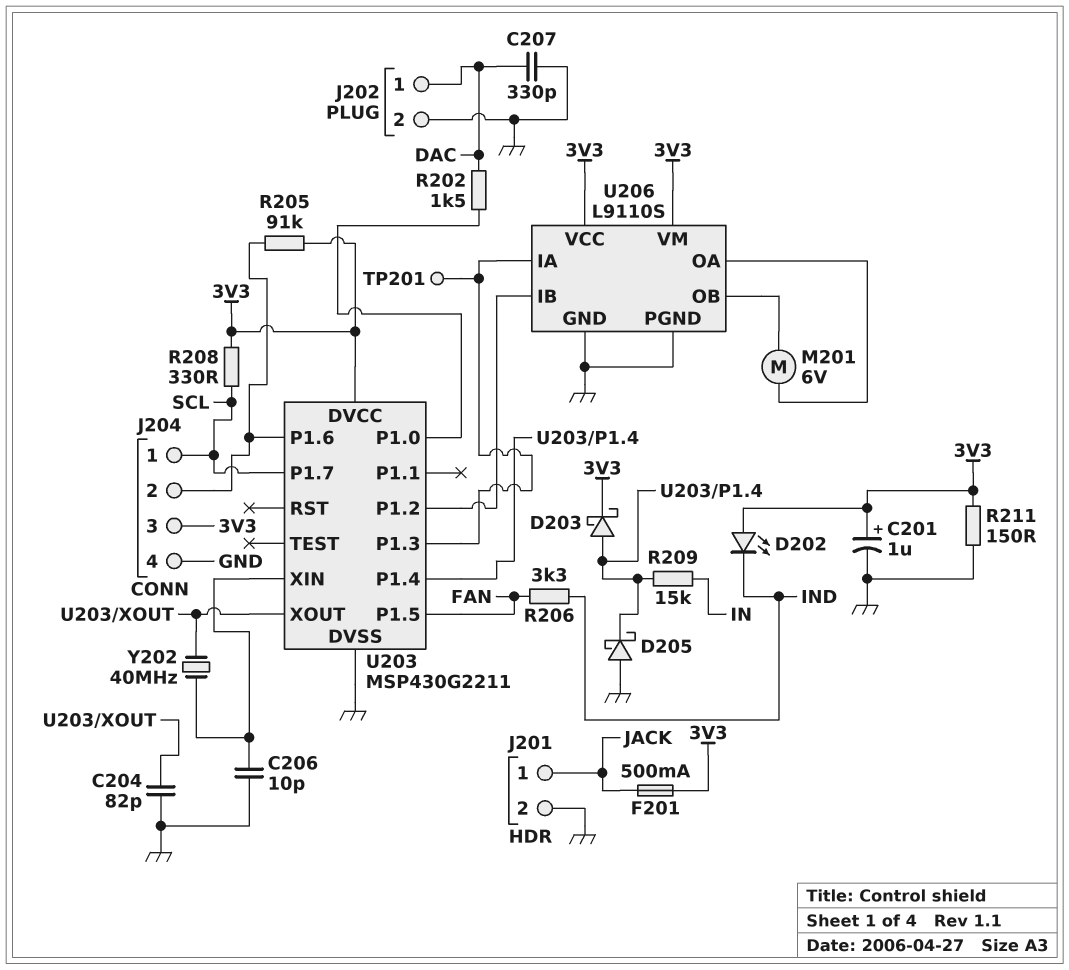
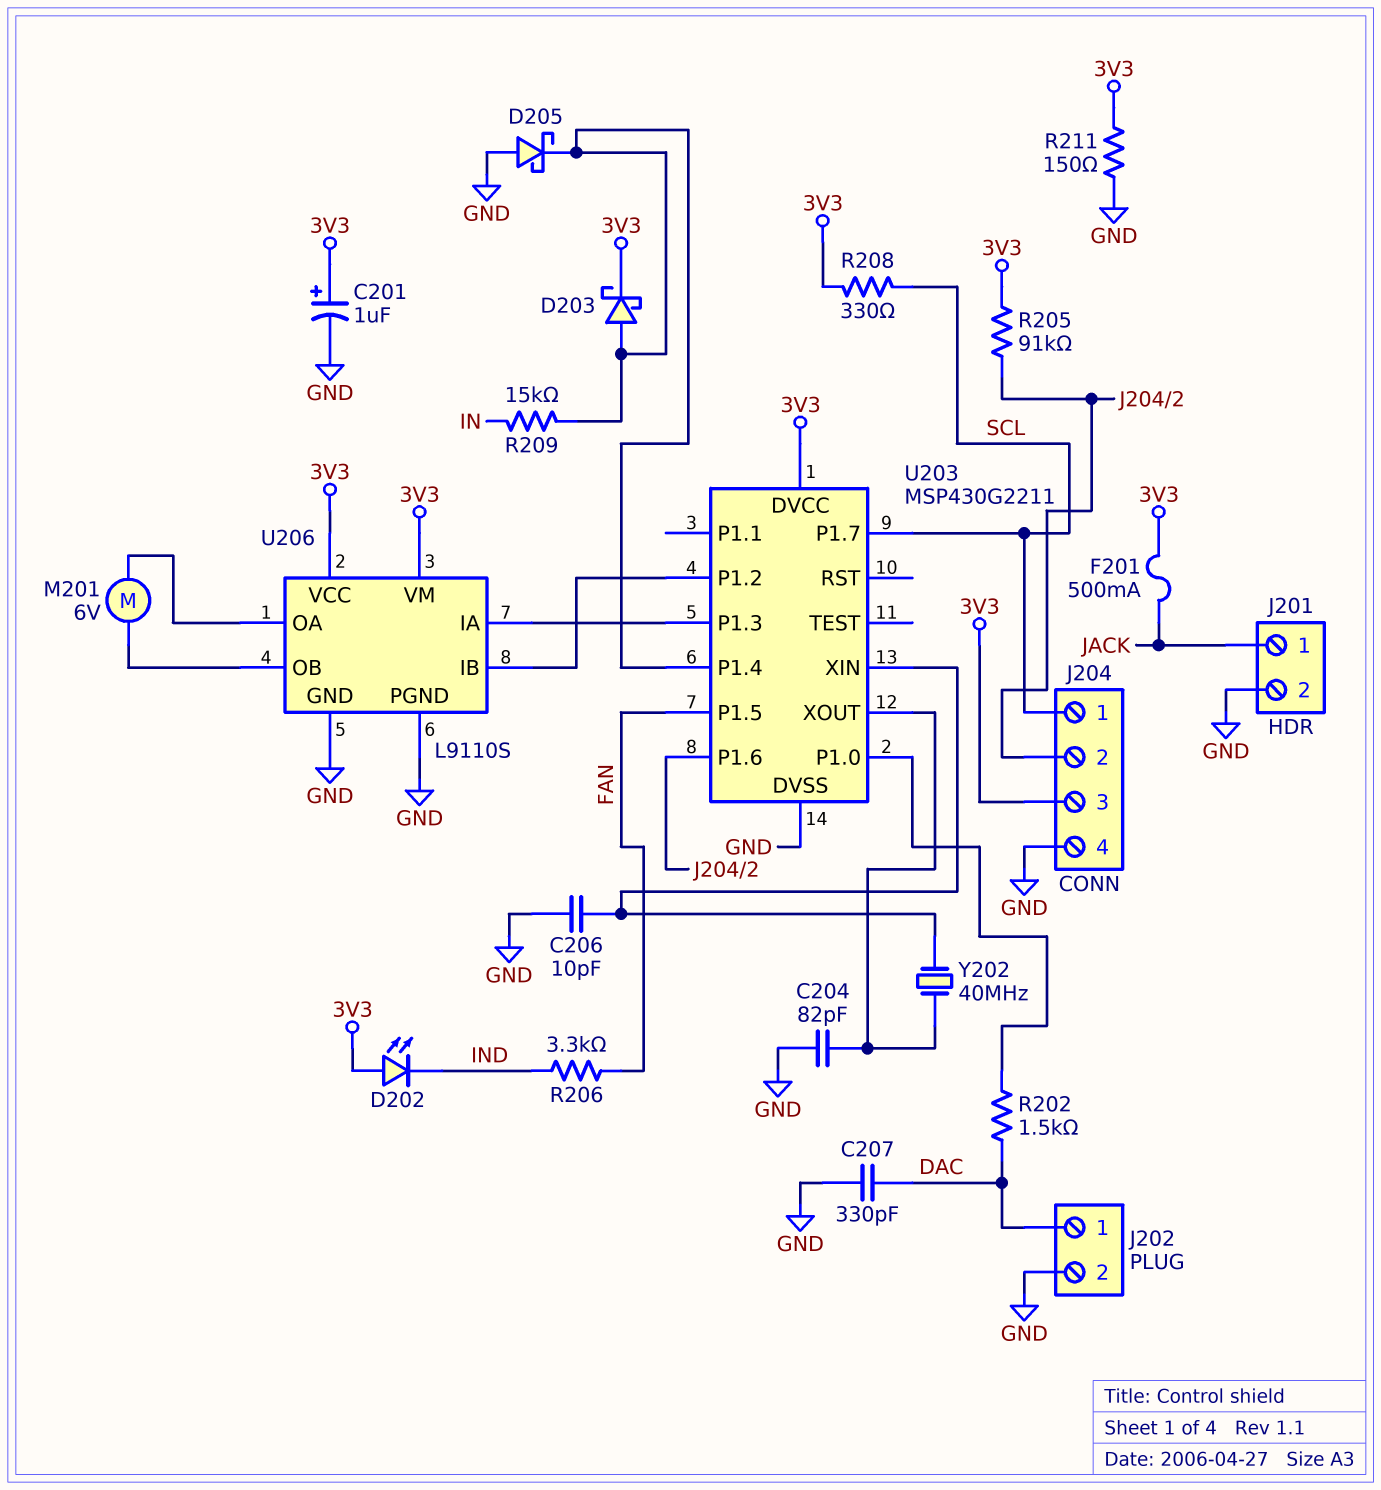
TP201: test point (U203/P1.3) -> none

